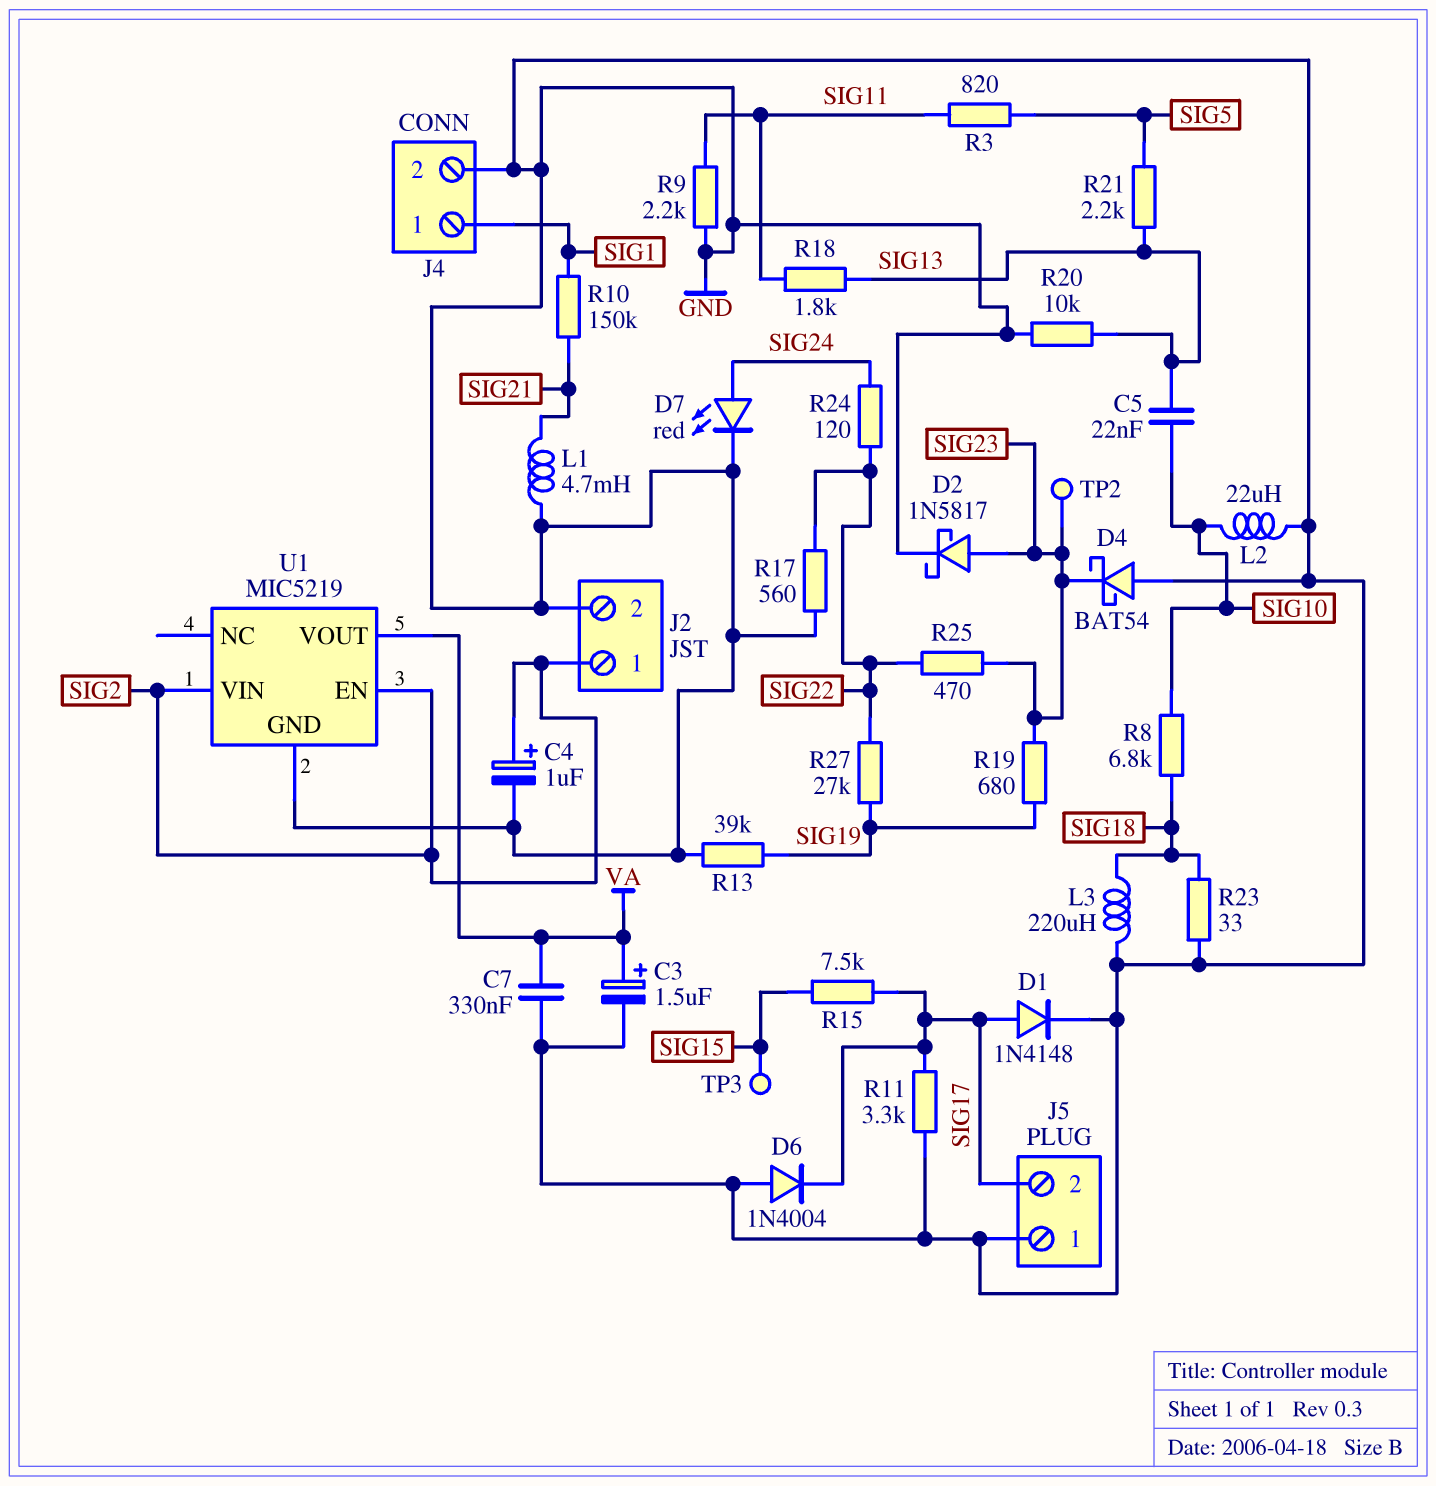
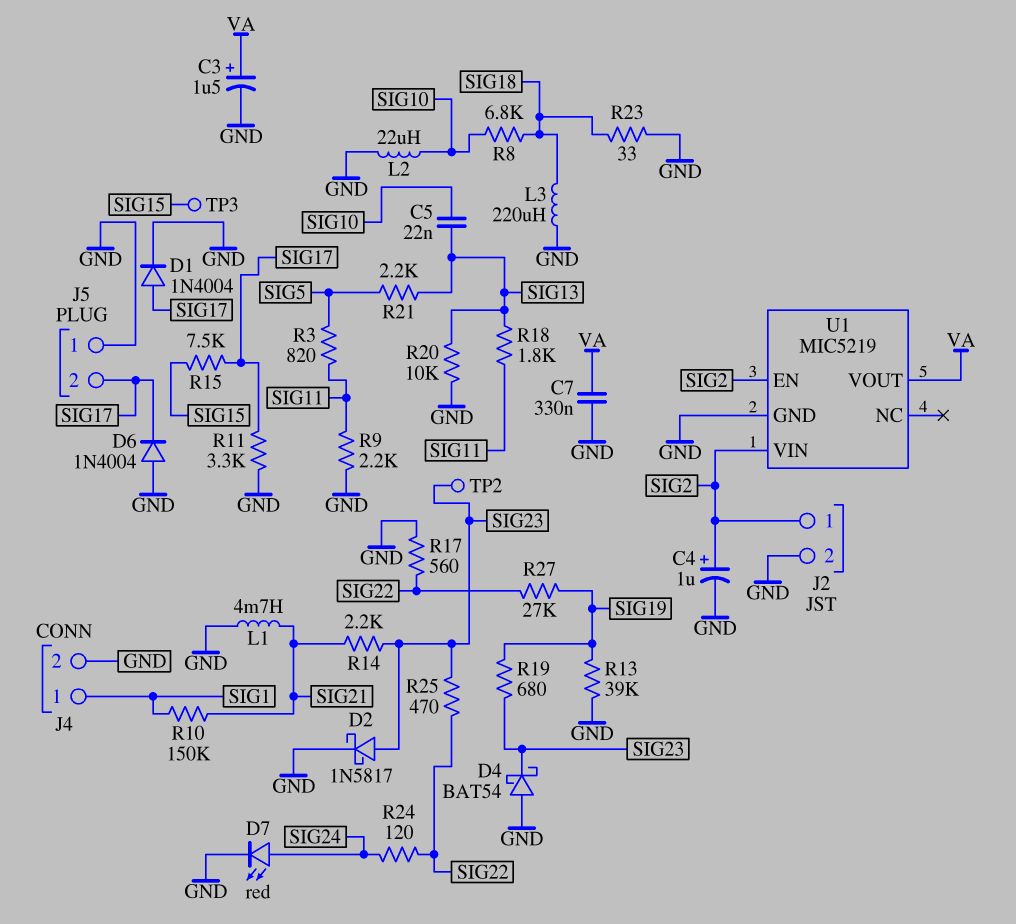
D1: diode 1N4148 (A SIG17, K GND) -> diode 1N4004 (A SIG17, K GND)
R14: none -> 2.2k (SIG21, SIG23)

